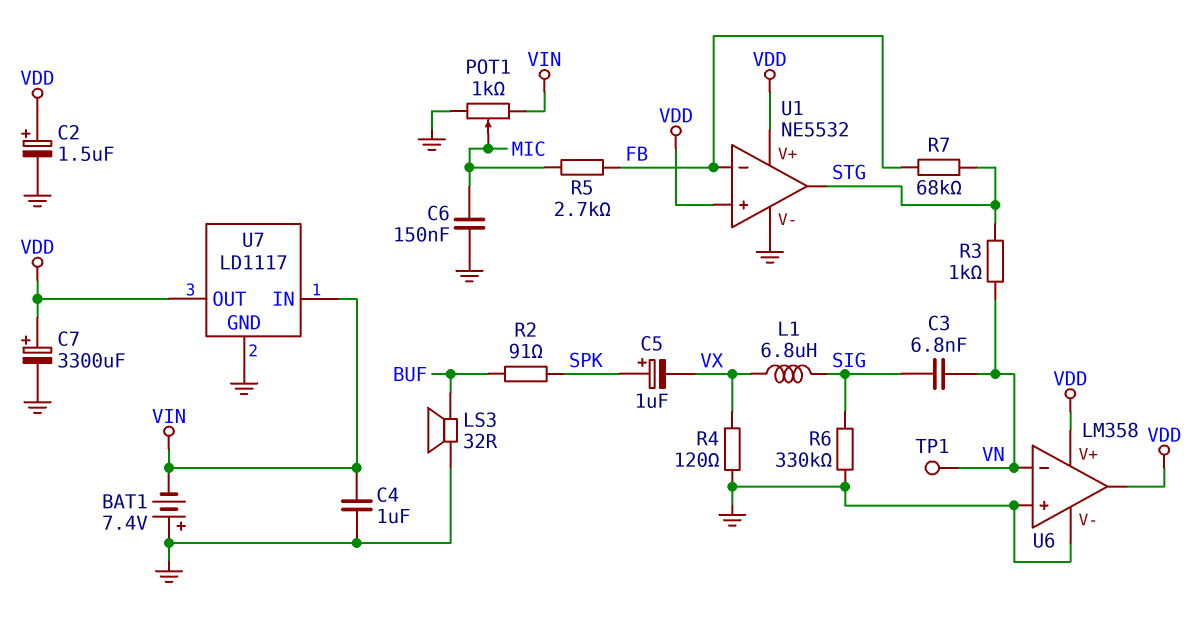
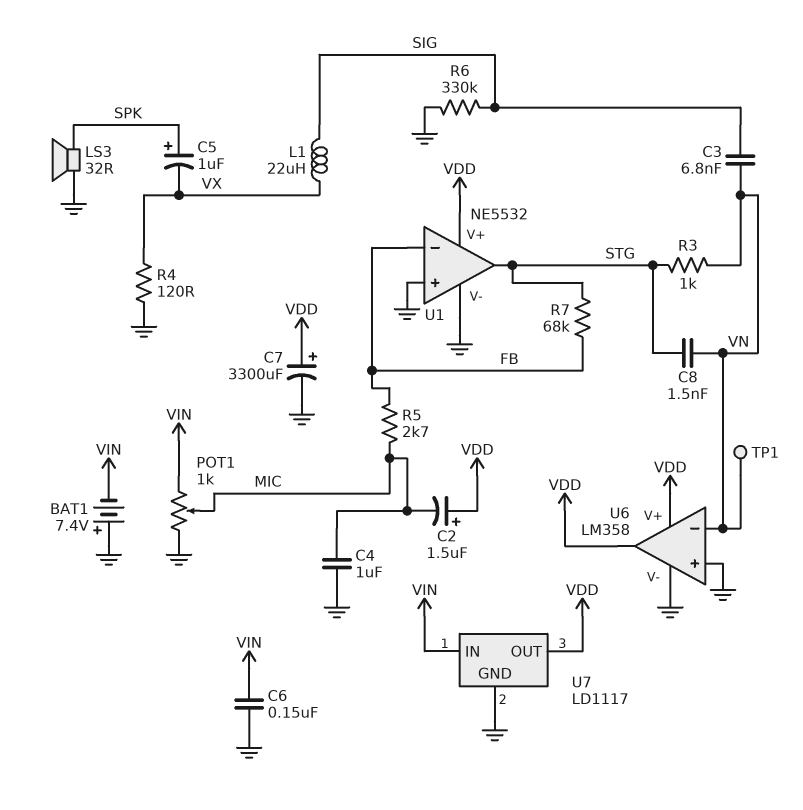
C2: 1.5uF (plus VDD, minus GND) -> 1.5uF (plus VDD, minus MIC)
C4: 1uF (GND, VIN) -> 1uF (GND, MIC)
C6: 150nF (GND, MIC) -> 150nF (GND, VIN)
C8: none -> 1.5nF (STG, VN)
L1: 6.8uH (SIG, VX) -> 22uH (SIG, VX)
LS3: speaker 32R (BUF, GND) -> speaker 32R (GND, SPK)
R2: 91 (BUF, SPK) -> none
U1 pin in+: VDD -> GND

